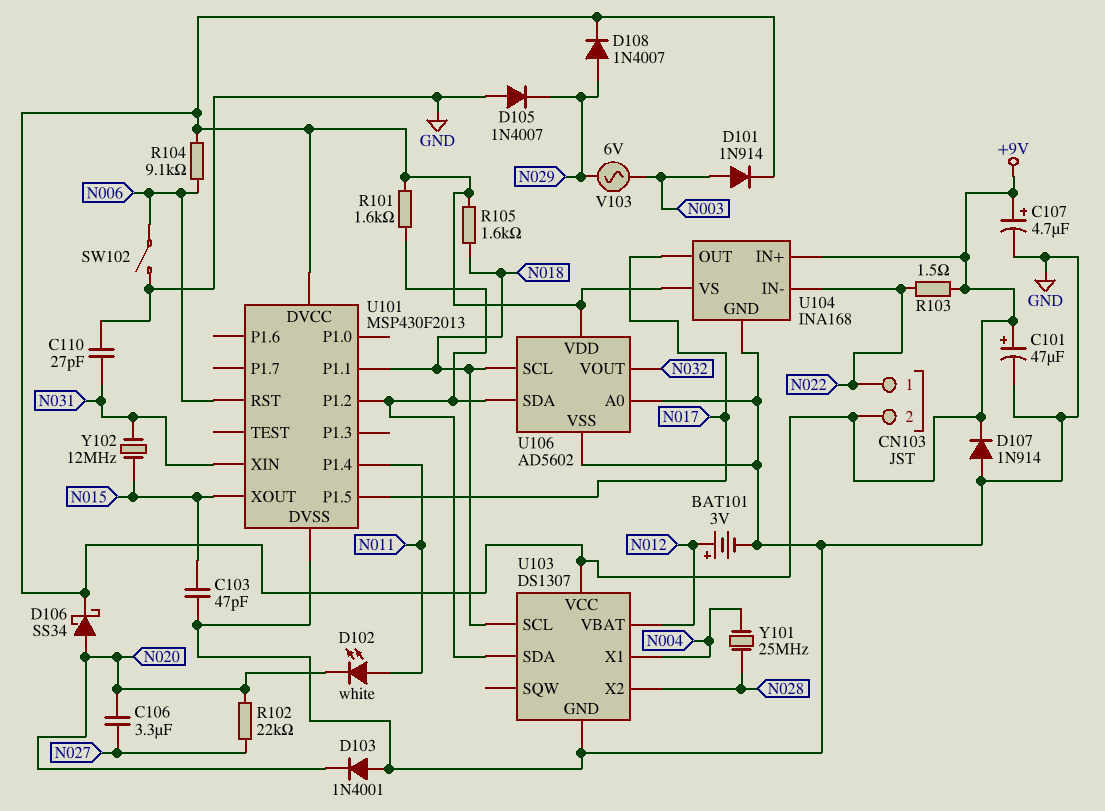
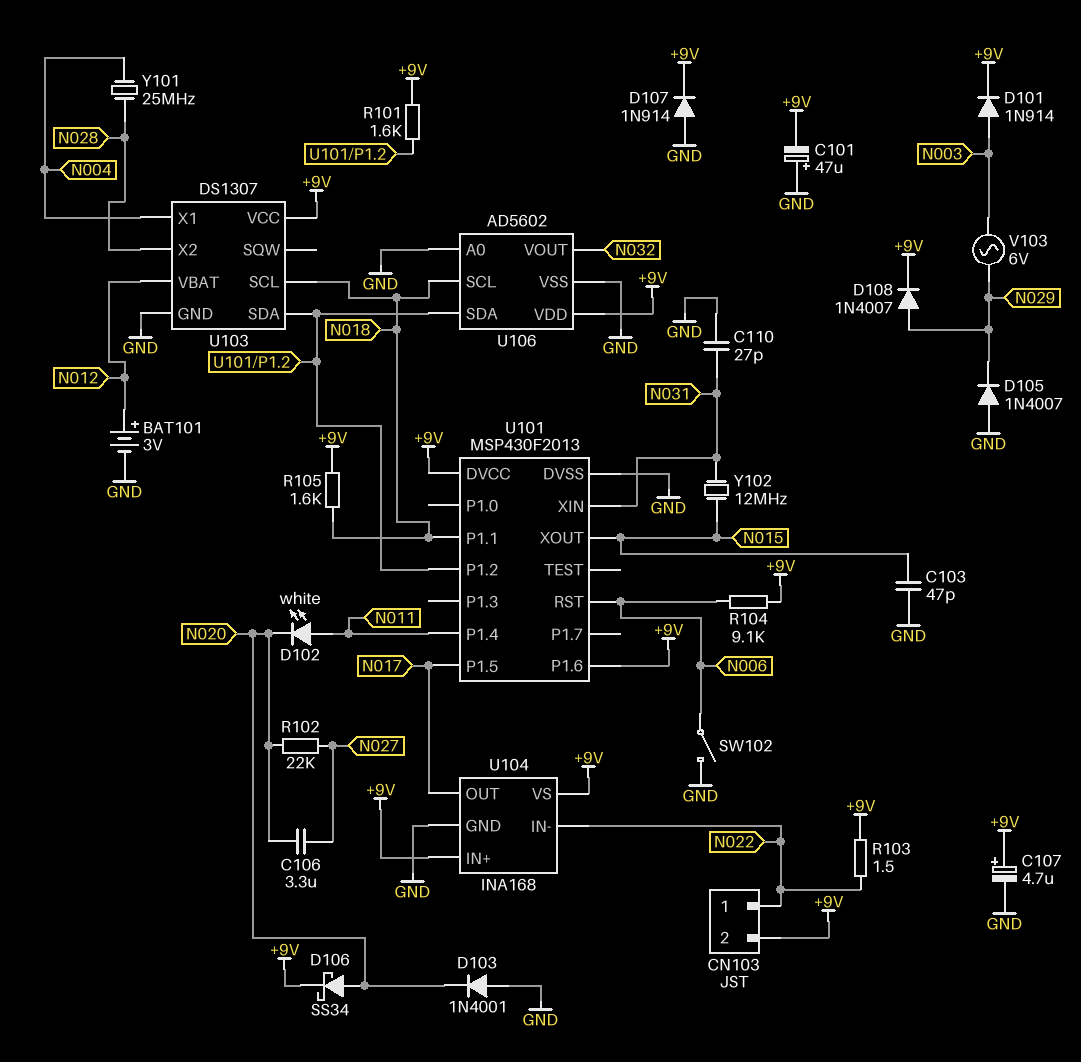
C101: 47uF (plus +9V, minus GND) -> 47uF (plus GND, minus +9V)
U101 pin P1.6: none -> +9V

